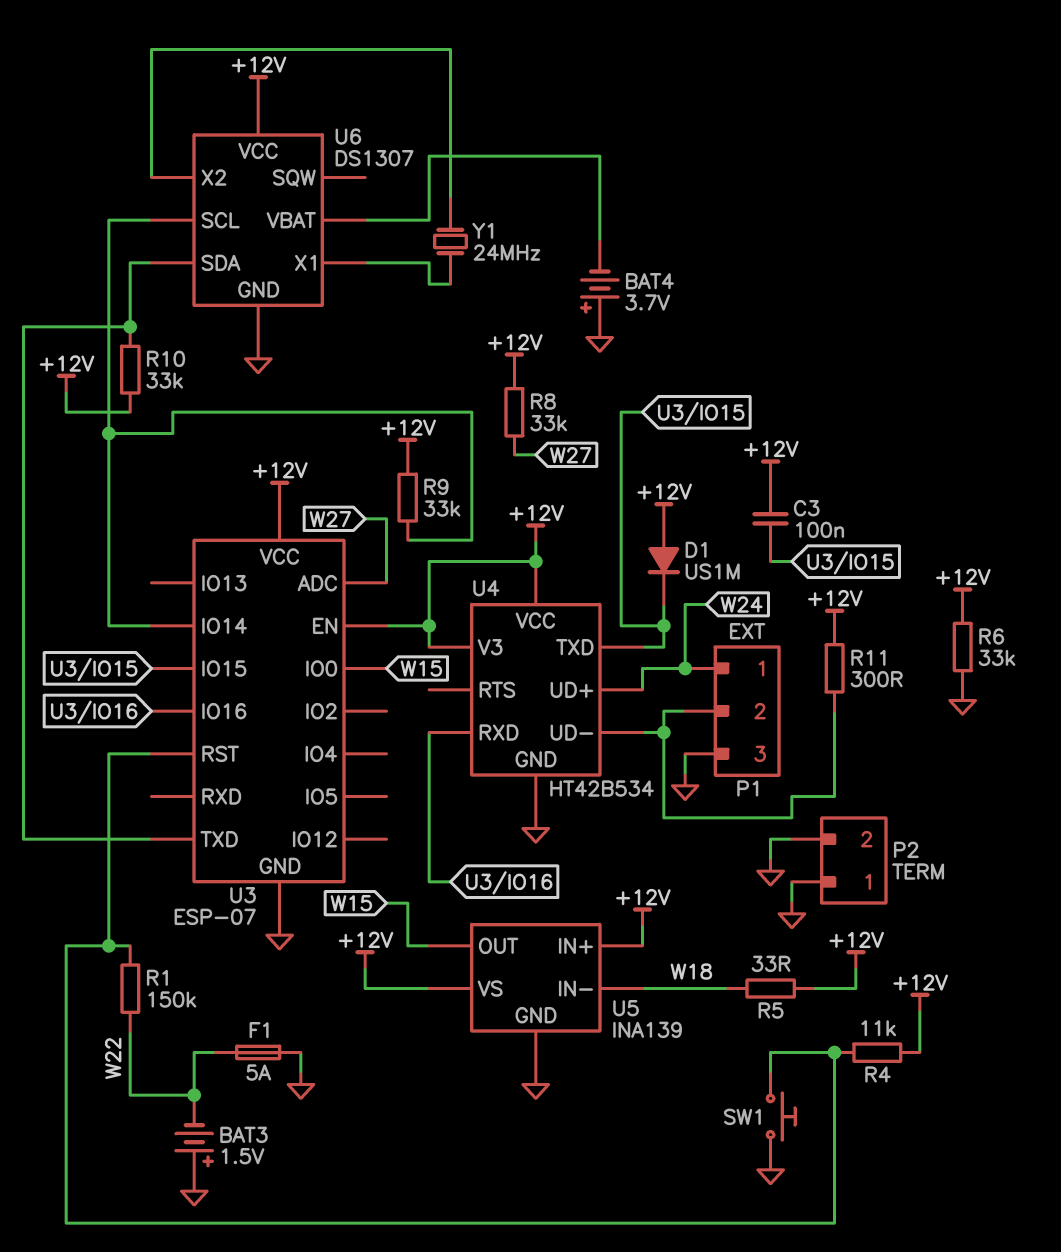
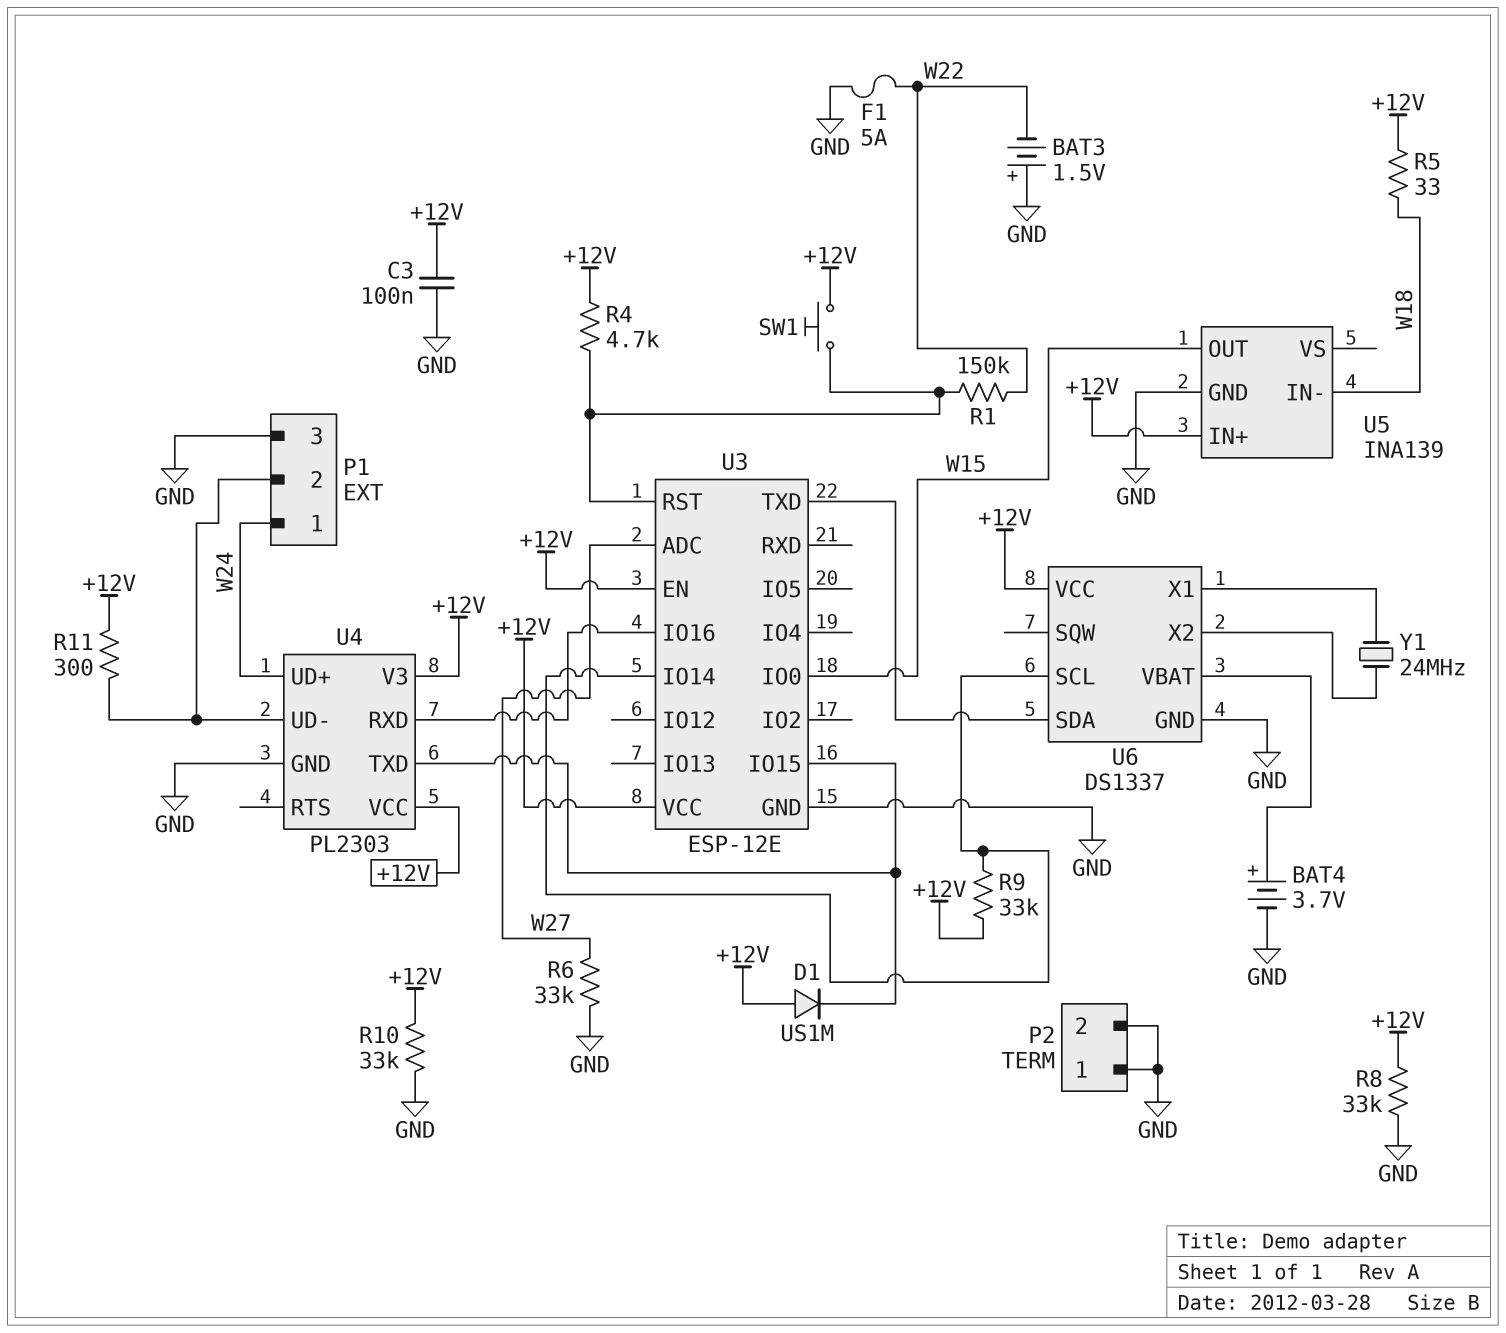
BAT4: 3.7V (plus GND, minus U6/VBAT) -> 3.7V (plus U6/VBAT, minus GND)
C3: 100nF (+12V, U3/IO15) -> 100nF (+12V, GND)
R4: 11k (+12V, U3/RST) -> 4.7k (+12V, U3/RST)
R6: 33k (+12V, GND) -> 33k (GND, W27)
R8: 33k (+12V, W27) -> 33k (+12V, GND)
R10: 33k (+12V, U3/TXD) -> 33k (+12V, GND)
SW1: button (GND, U3/RST) -> button (+12V, U3/RST)
U3: ESP-07 -> ESP-12E
U4: HT42B534 -> PL2303
U5 pin VS: +12V -> none
U6: DS1307 -> DS1337

